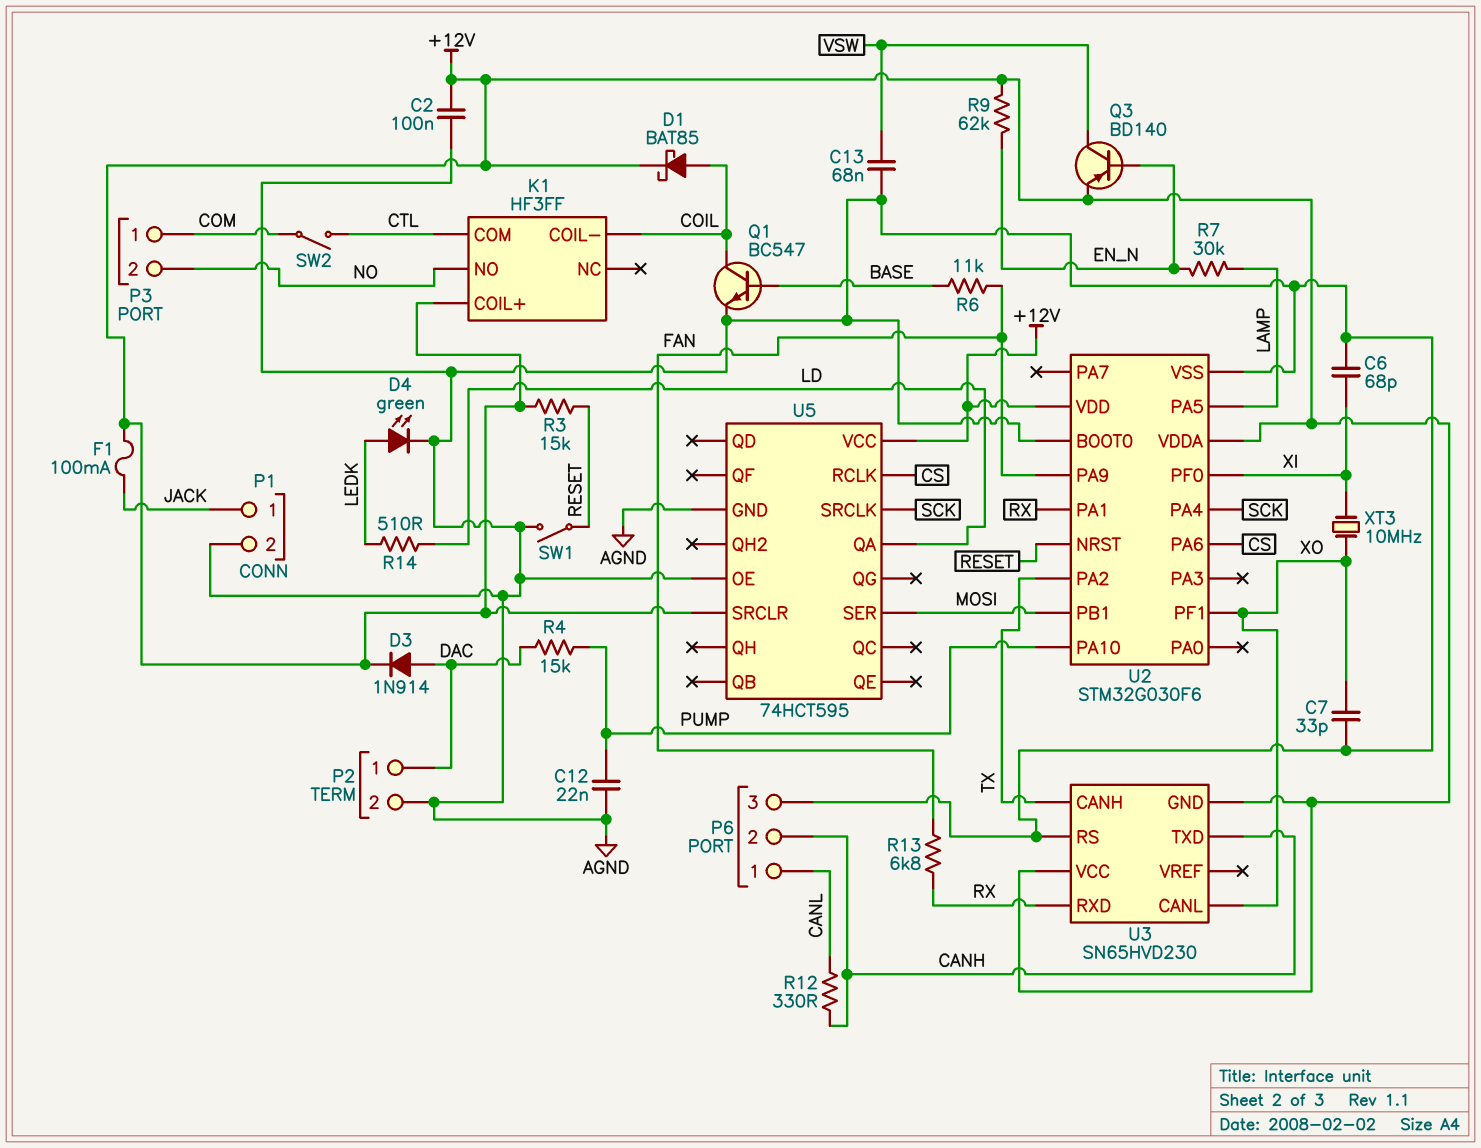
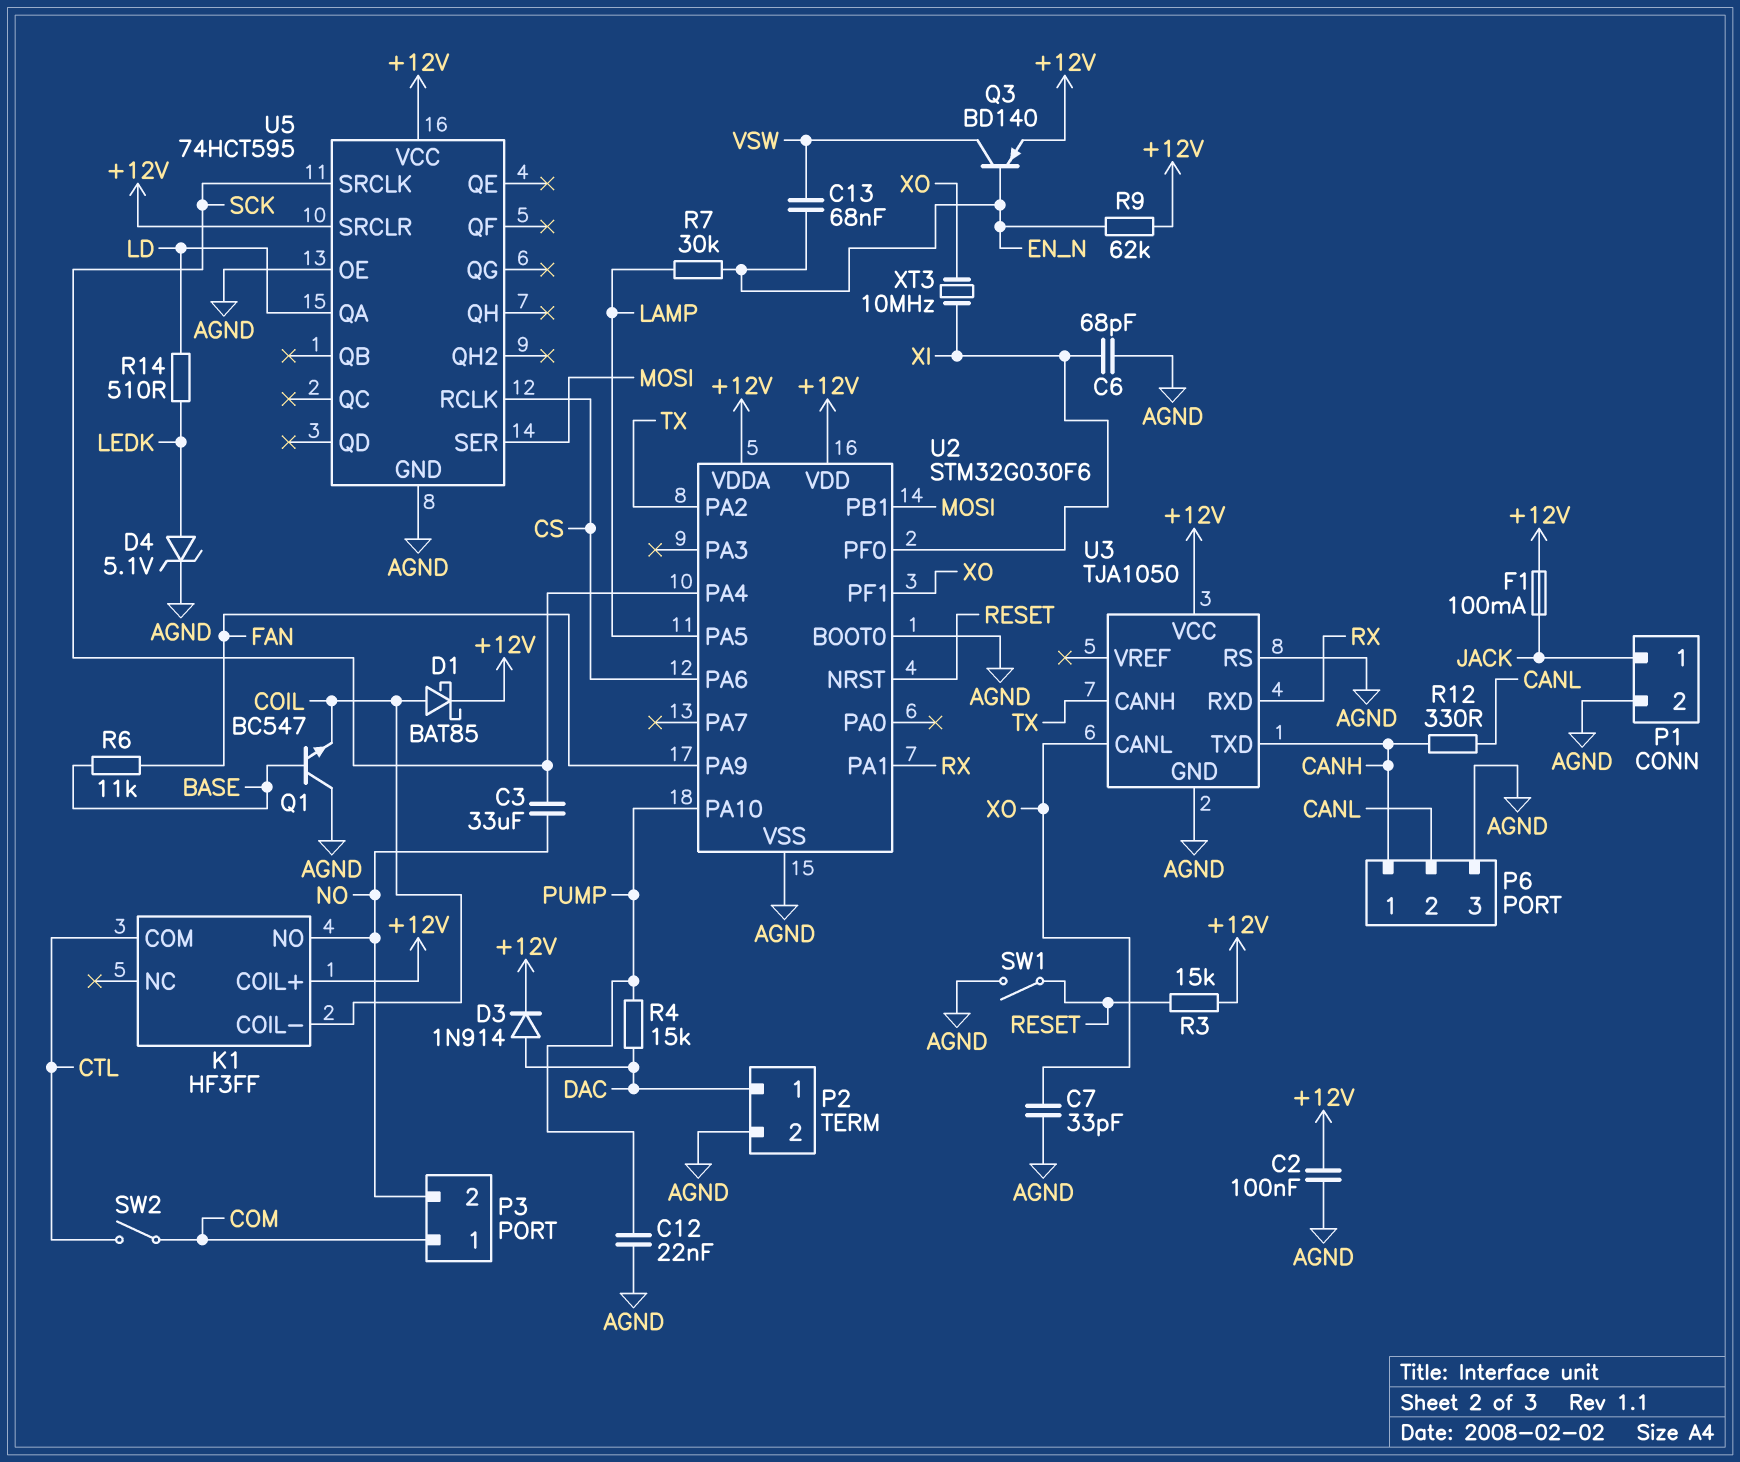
C3: none -> 33uF (NO, SCK)
C13: 68nF (AGND, VSW) -> 68nF (EN_N, VSW)
D4: LED green (A LEDK, K AGND) -> zener 5.1V (A LEDK, K AGND)
P6 pin 1: CANL -> CANH
P6 pin 2: CANH -> CANL
Q1: NPN BC547 (B BASE, C COIL, E AGND) -> NPN BC547 (B BASE, C AGND, E COIL)
R13: 6.8k (FAN, RX) -> none
U3: SN65HVD230 -> TJA1050
U3 pin GND: +12V -> AGND

